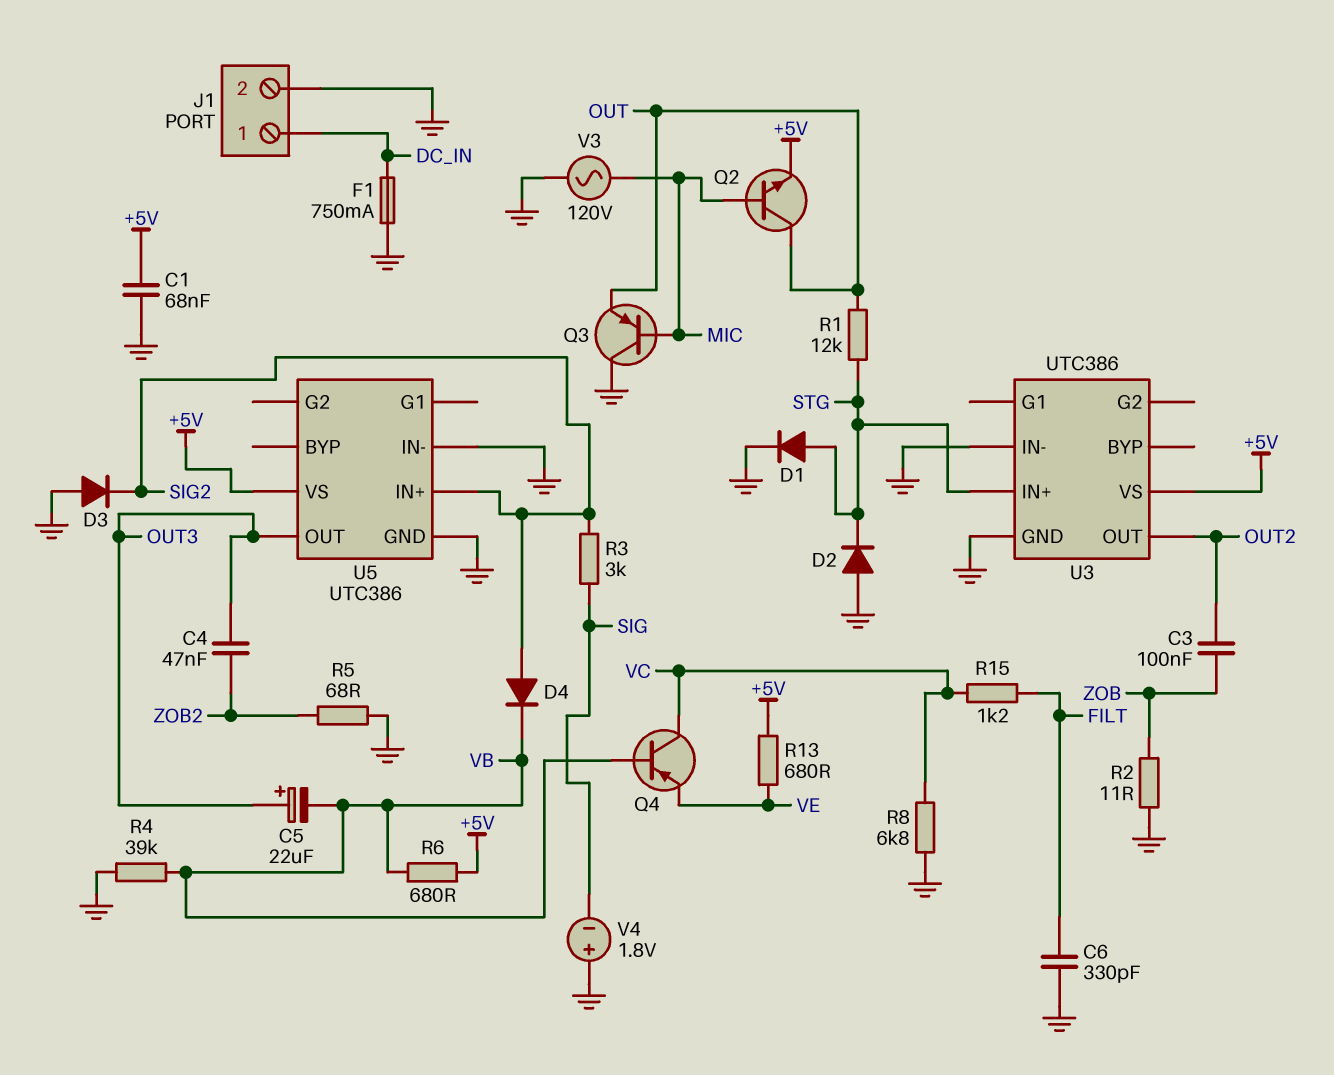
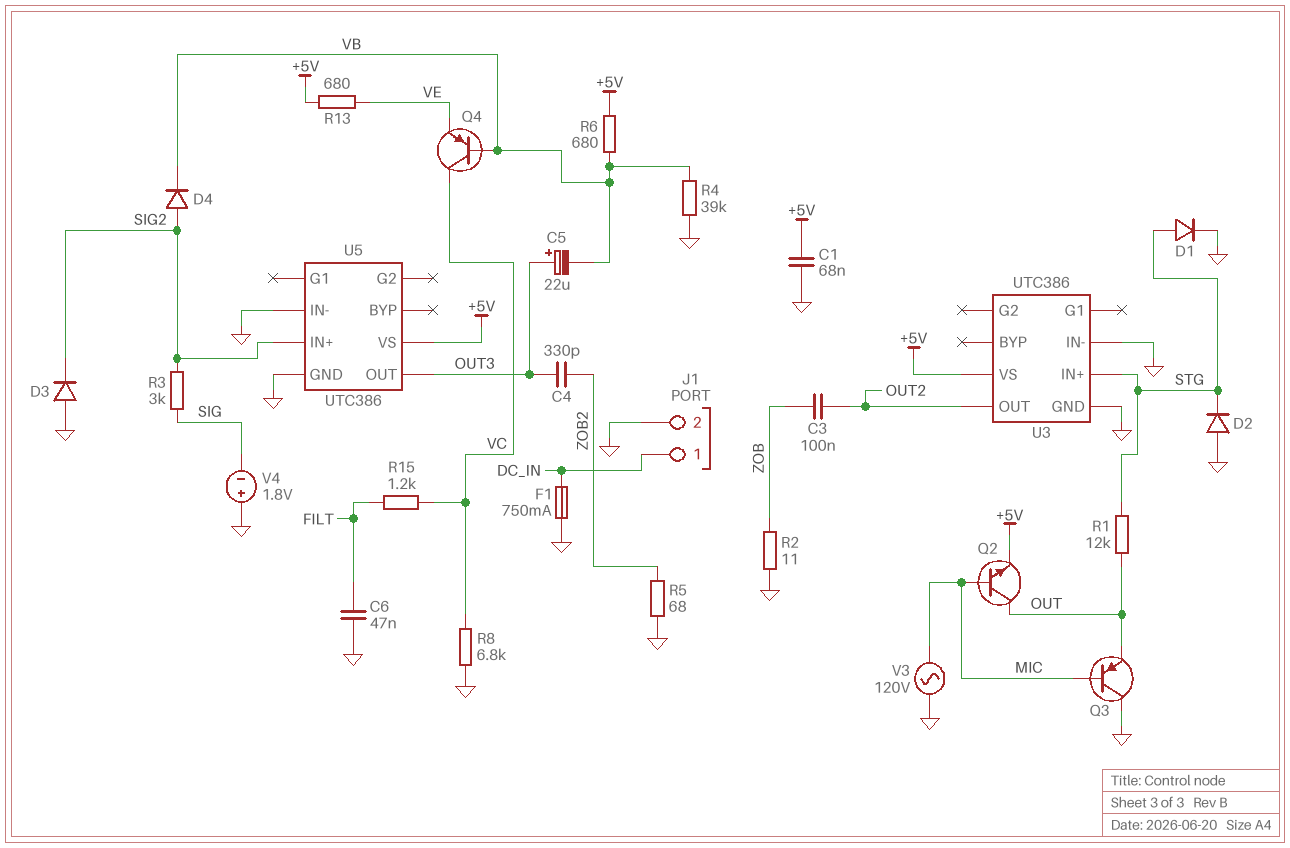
C4: 47nF (OUT3, ZOB2) -> 330pF (OUT3, ZOB2)
C6: 330pF (FILT, GND) -> 47nF (FILT, GND)

